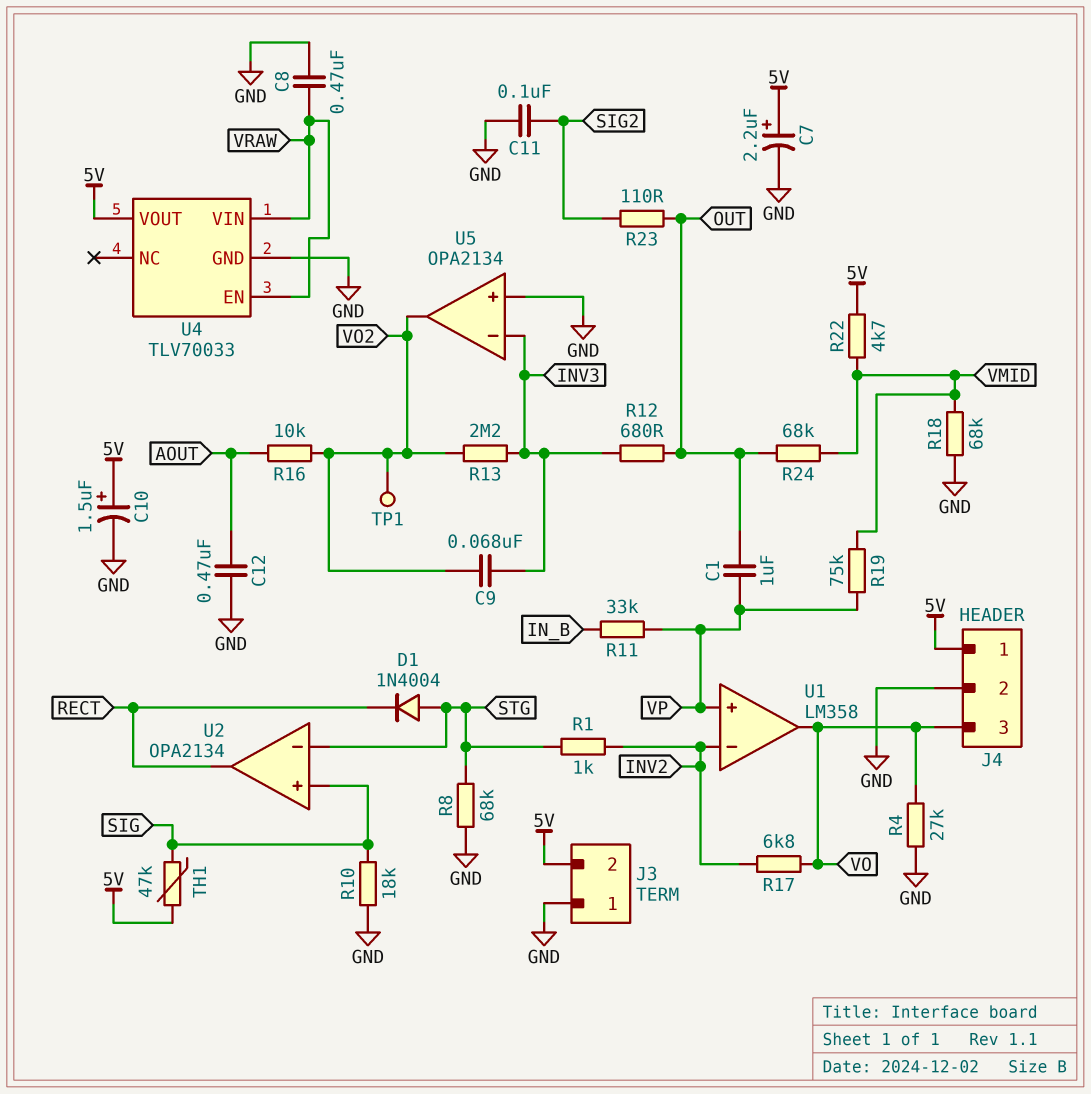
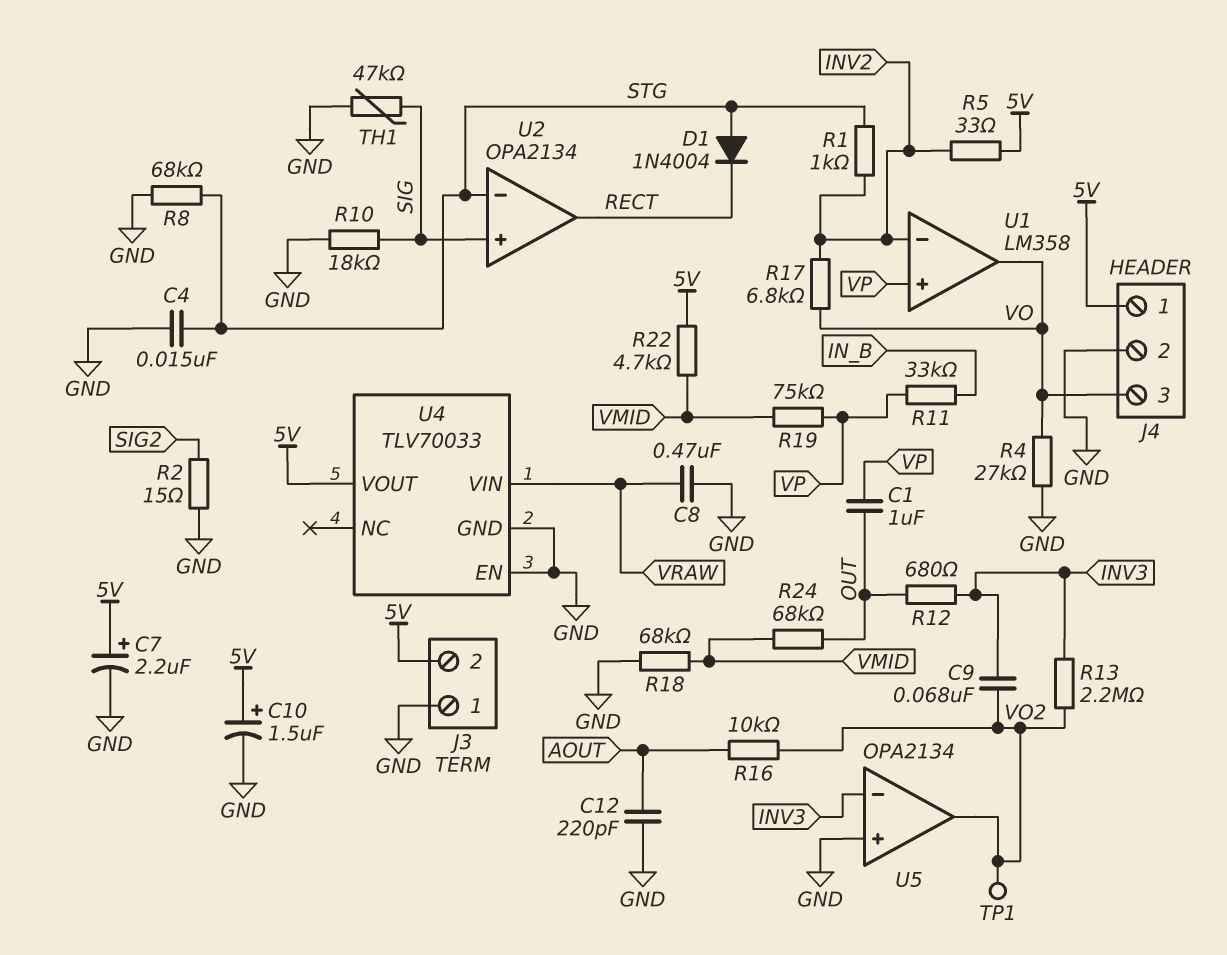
C4: none -> 15nF (GND, STG)
C11: 100nF (GND, SIG2) -> none
C12: 470nF (AOUT, GND) -> 220pF (AOUT, GND)
R2: none -> 15 (GND, SIG2)
R5: none -> 33 (5V, INV2)
R23: 110 (OUT, SIG2) -> none
TH1: 47k (5V, SIG) -> 47k (GND, SIG)
U4 pin EN: VRAW -> GND

